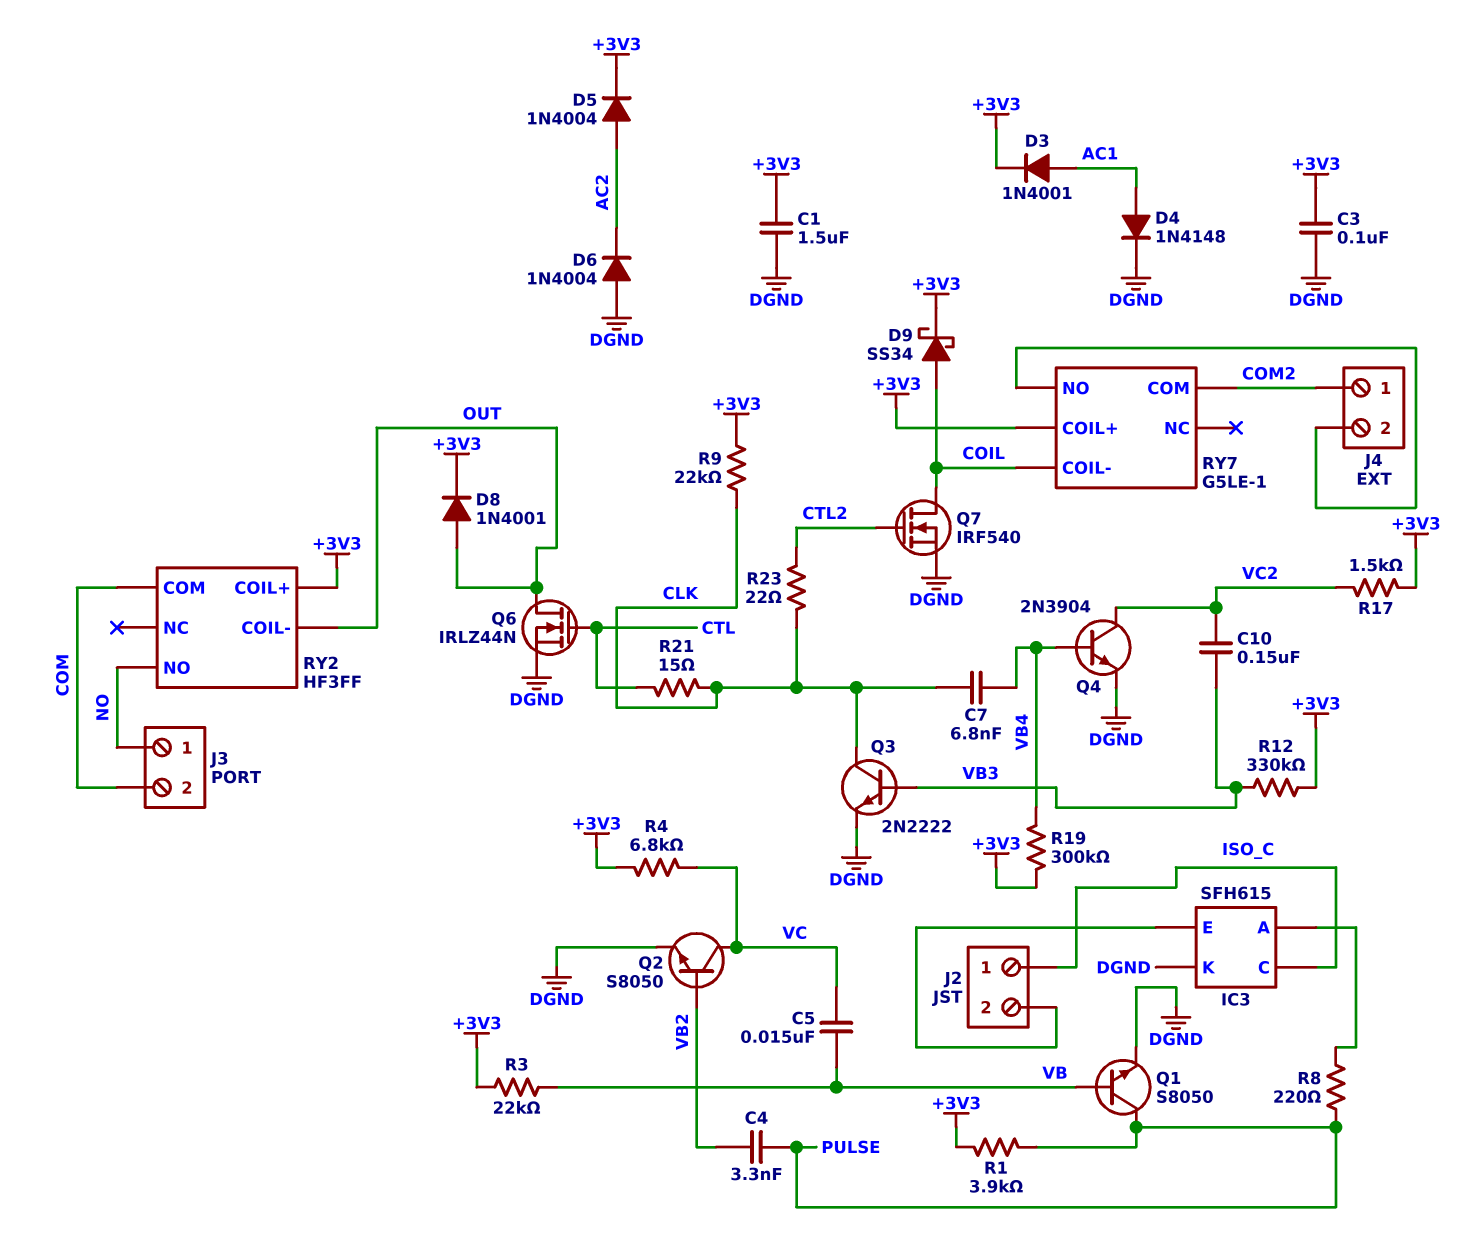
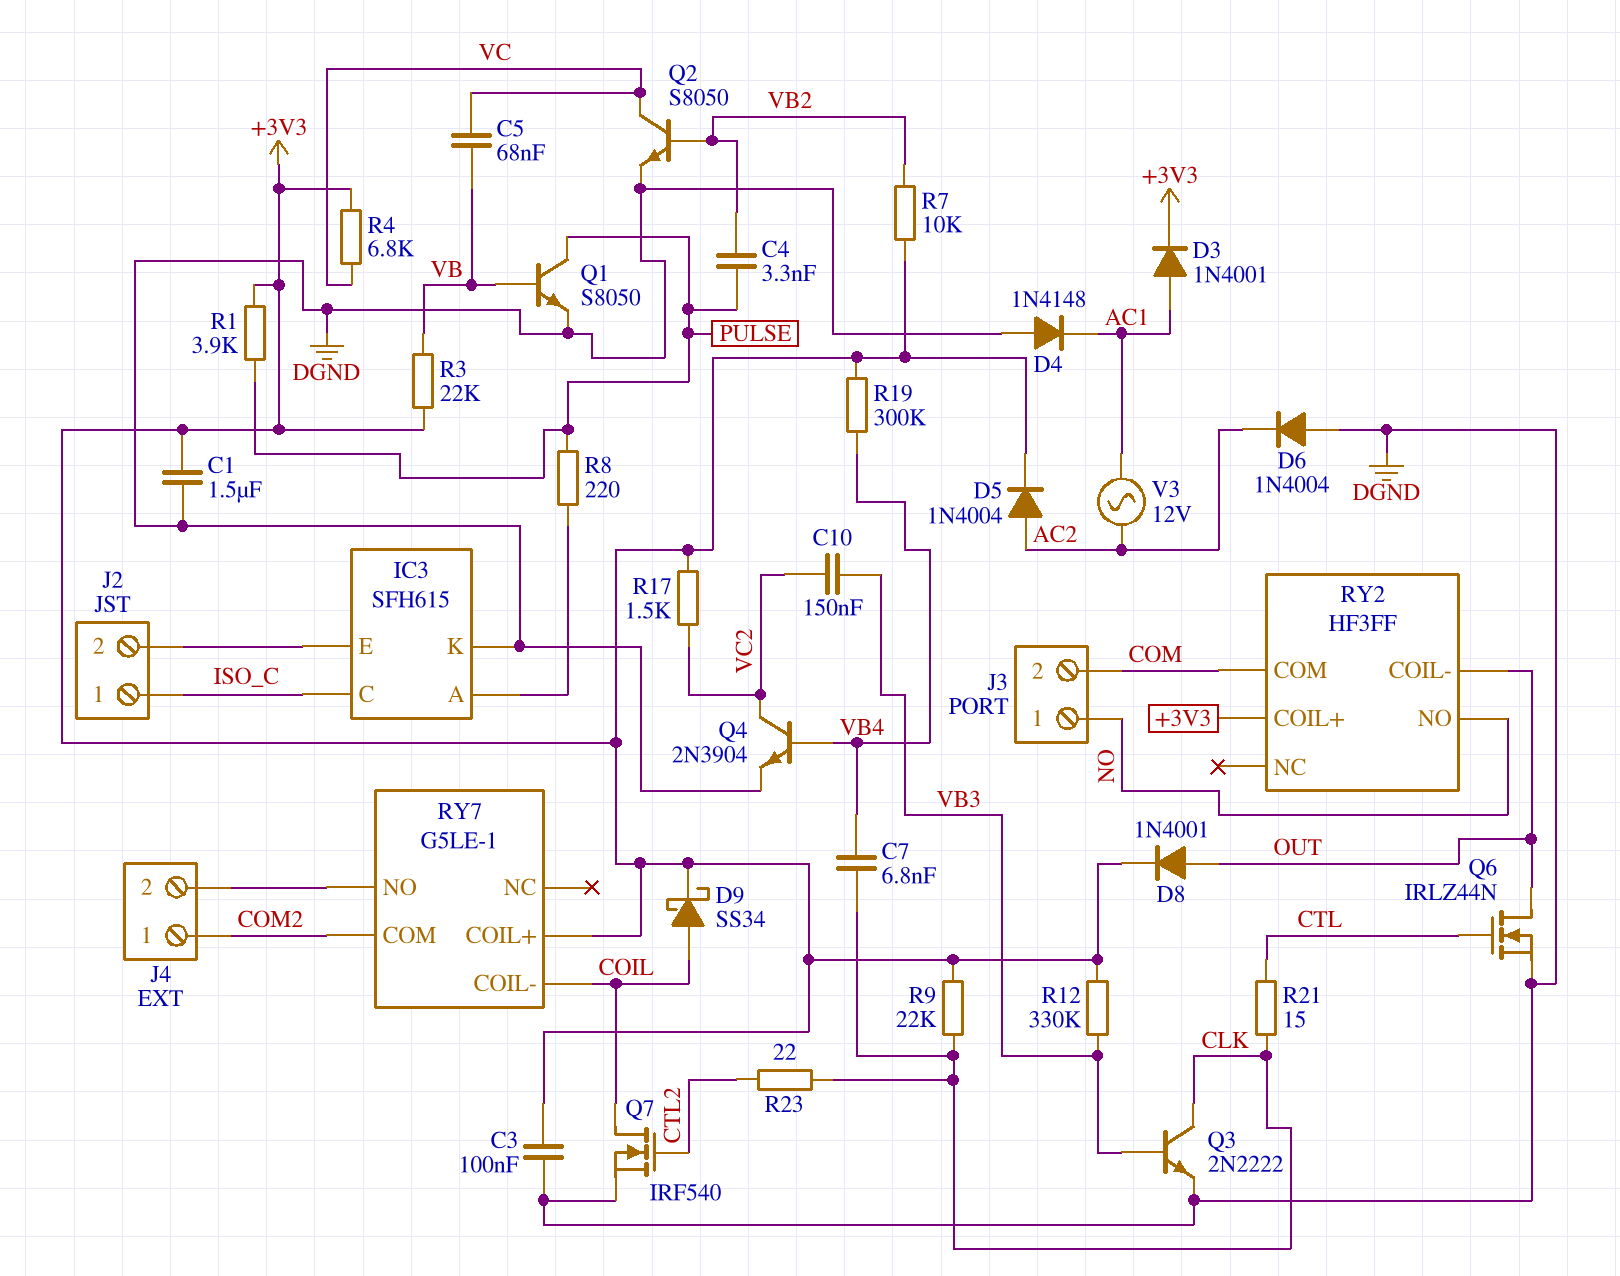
C5: 15nF (VB, VC) -> 68nF (VB, VC)
D4: diode 1N4148 (A AC1, K DGND) -> diode 1N4148 (A DGND, K AC1)
R7: none -> 10k (+3V3, VB2)
V3: none -> AC 12V (AC1, AC2)

